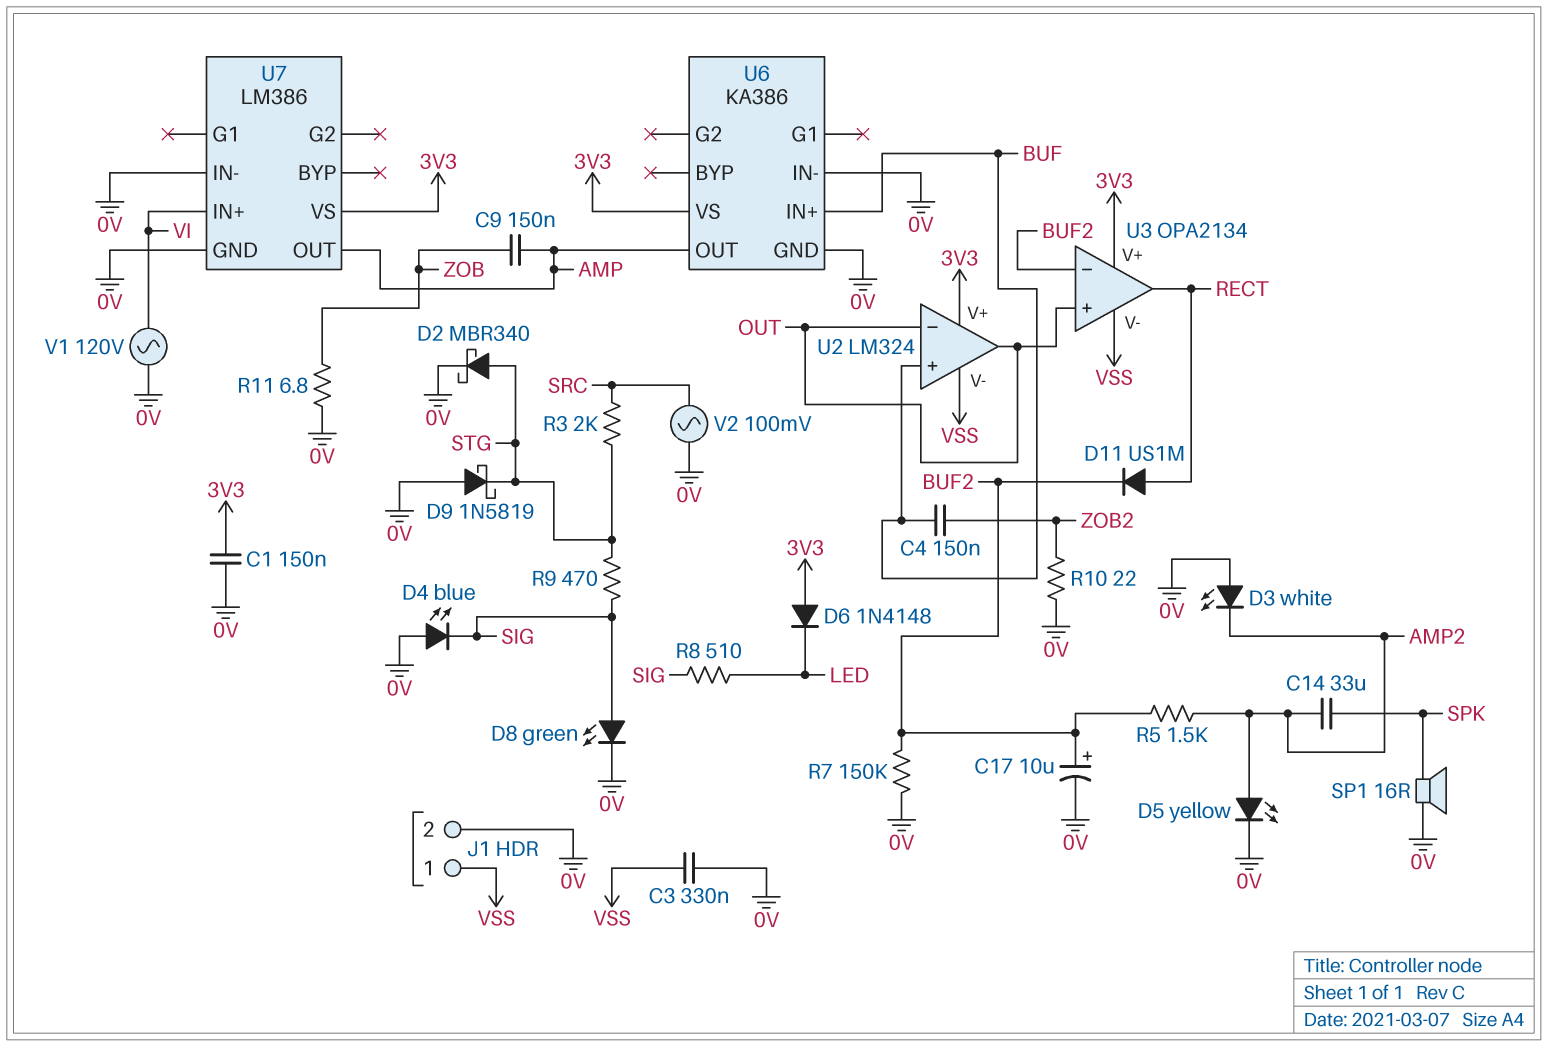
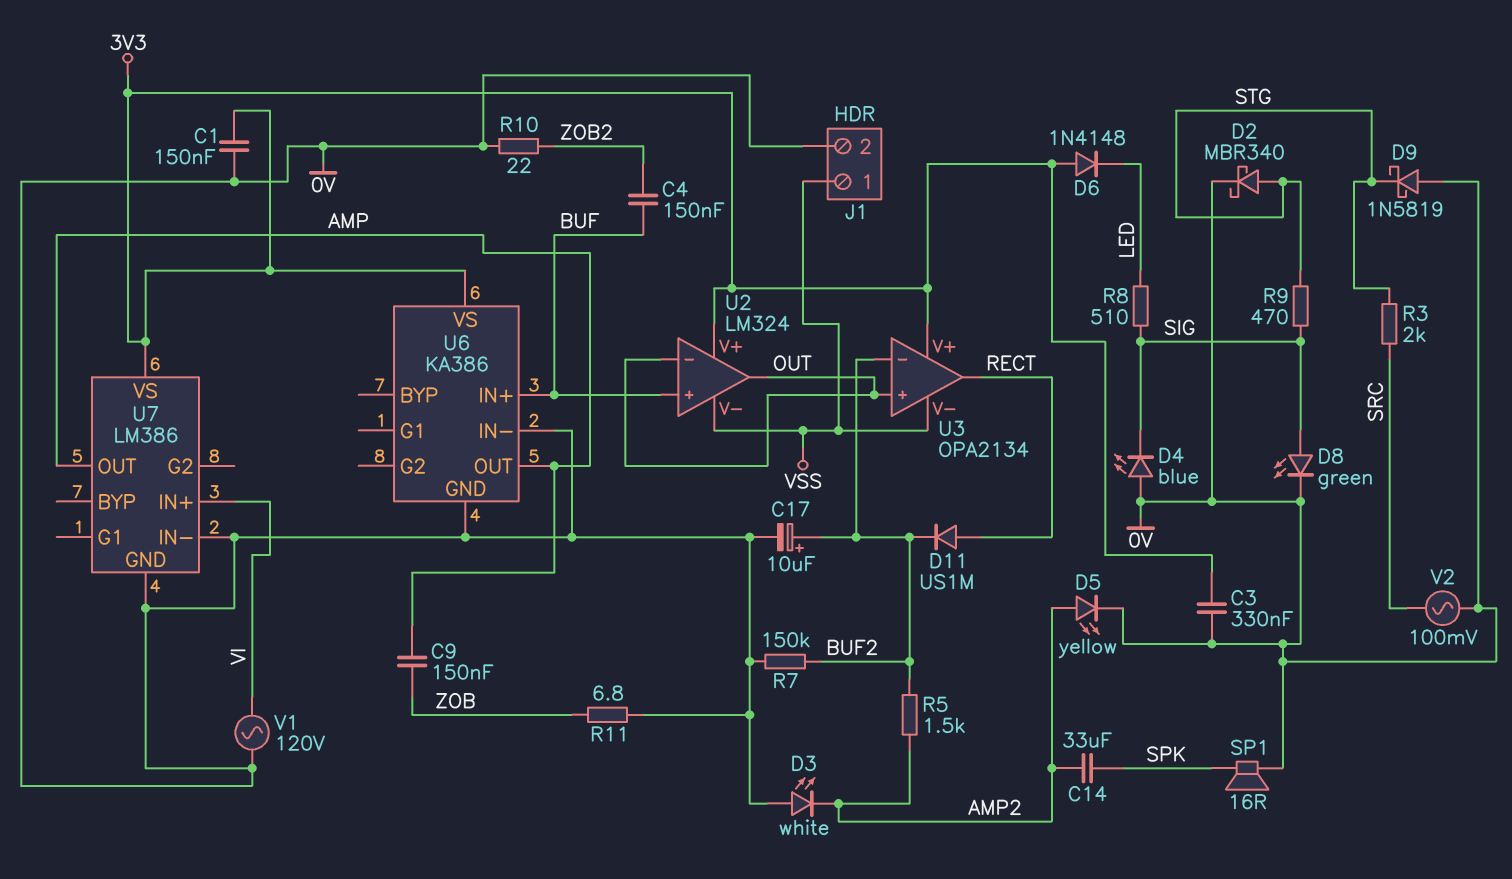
C3: 330nF (0V, VSS) -> 330nF (0V, 3V3)

